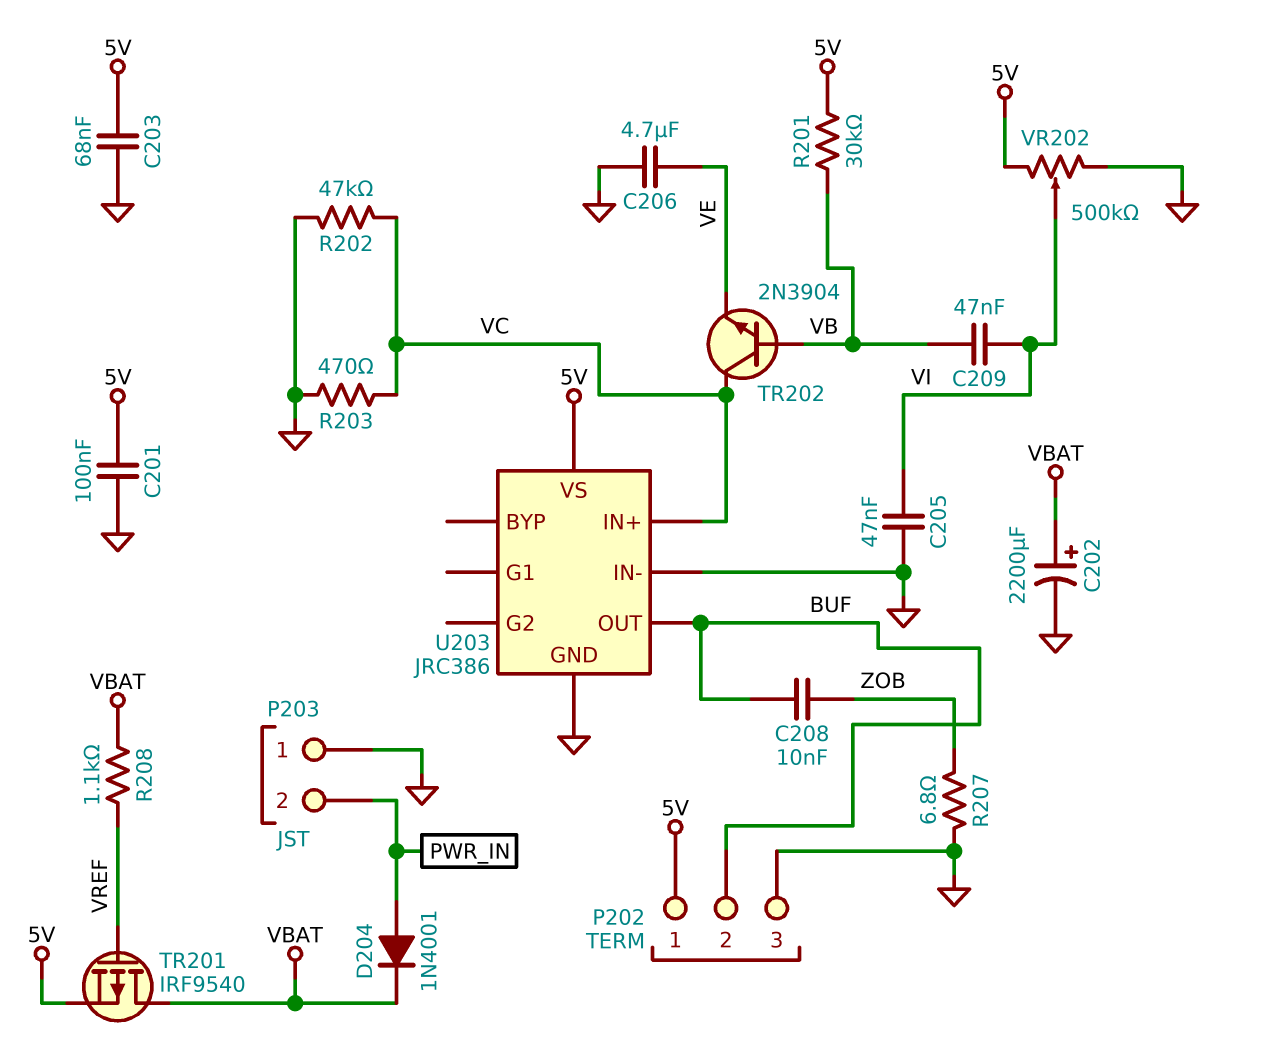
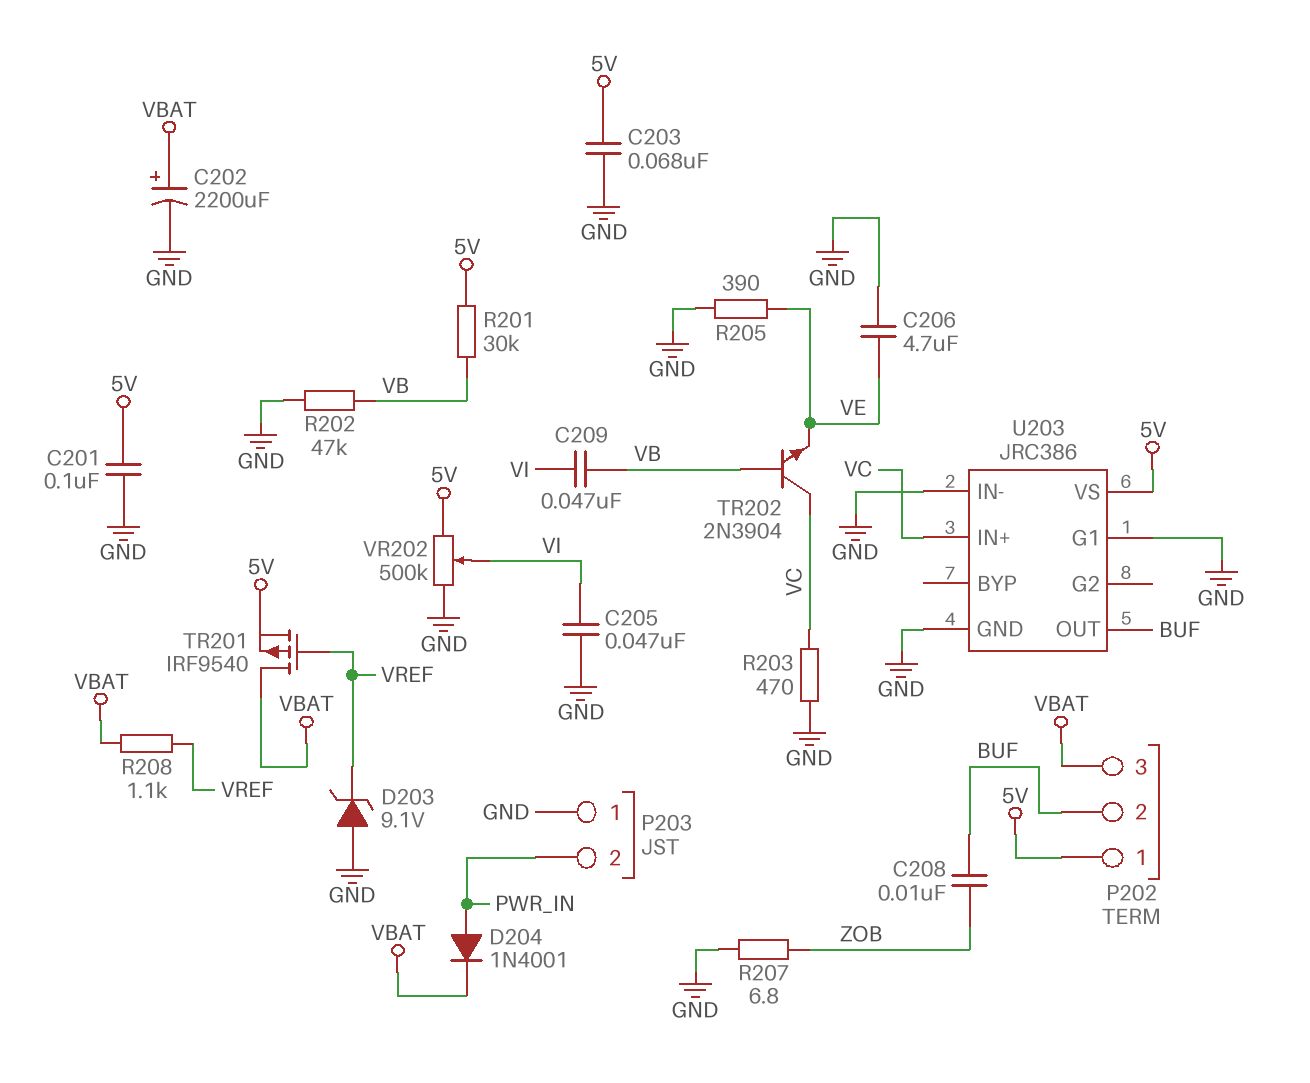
D203: none -> zener 9.1V (A GND, K VREF)
P202 pin 3: GND -> VBAT
R202: 47k (GND, VC) -> 47k (GND, VB)
R205: none -> 390 (GND, VE)
U203 pin G1: none -> GND

